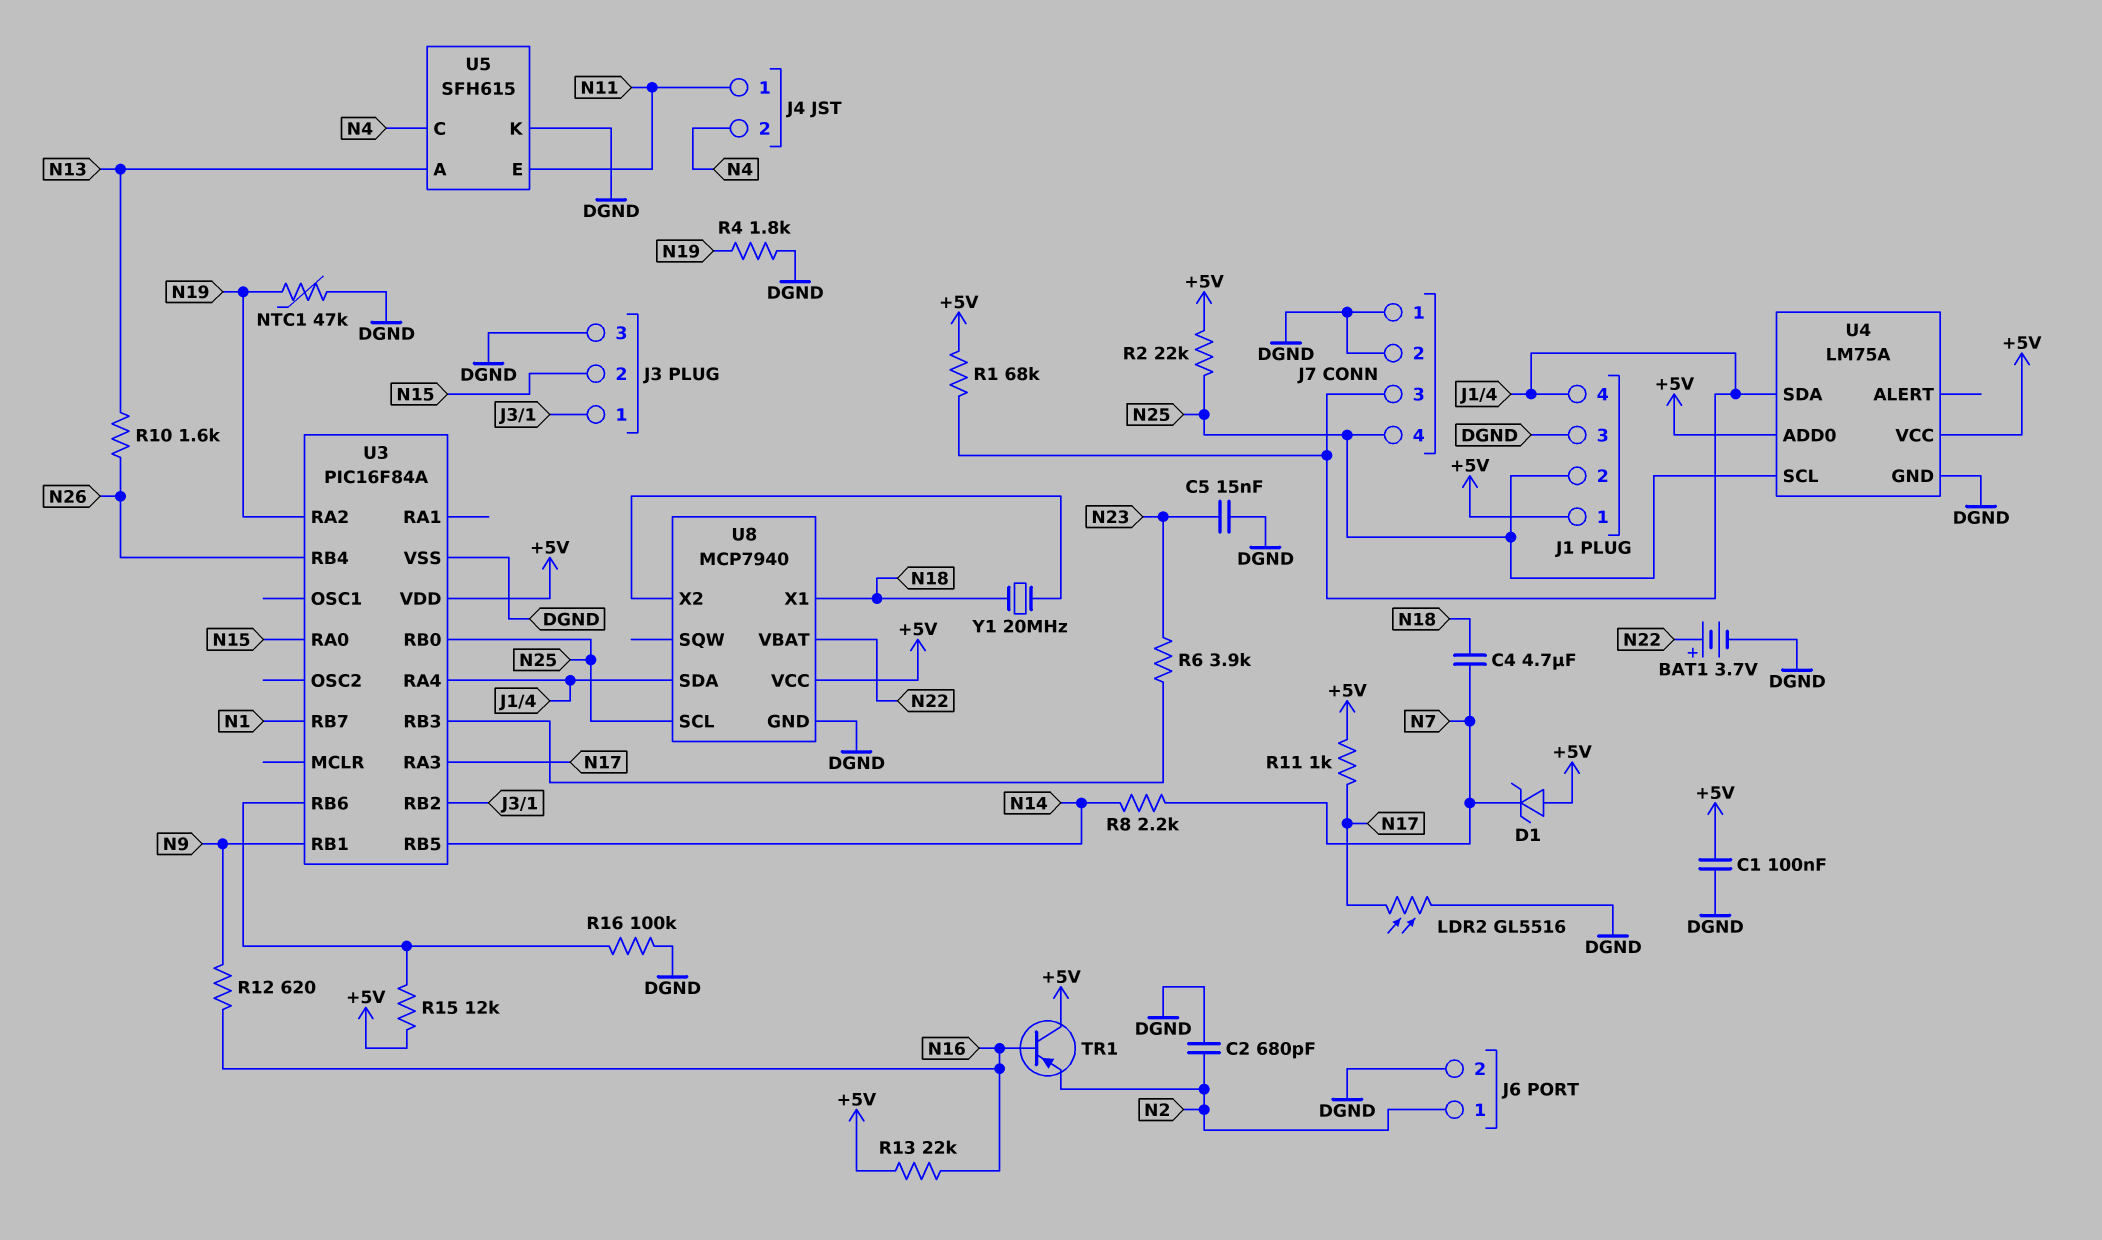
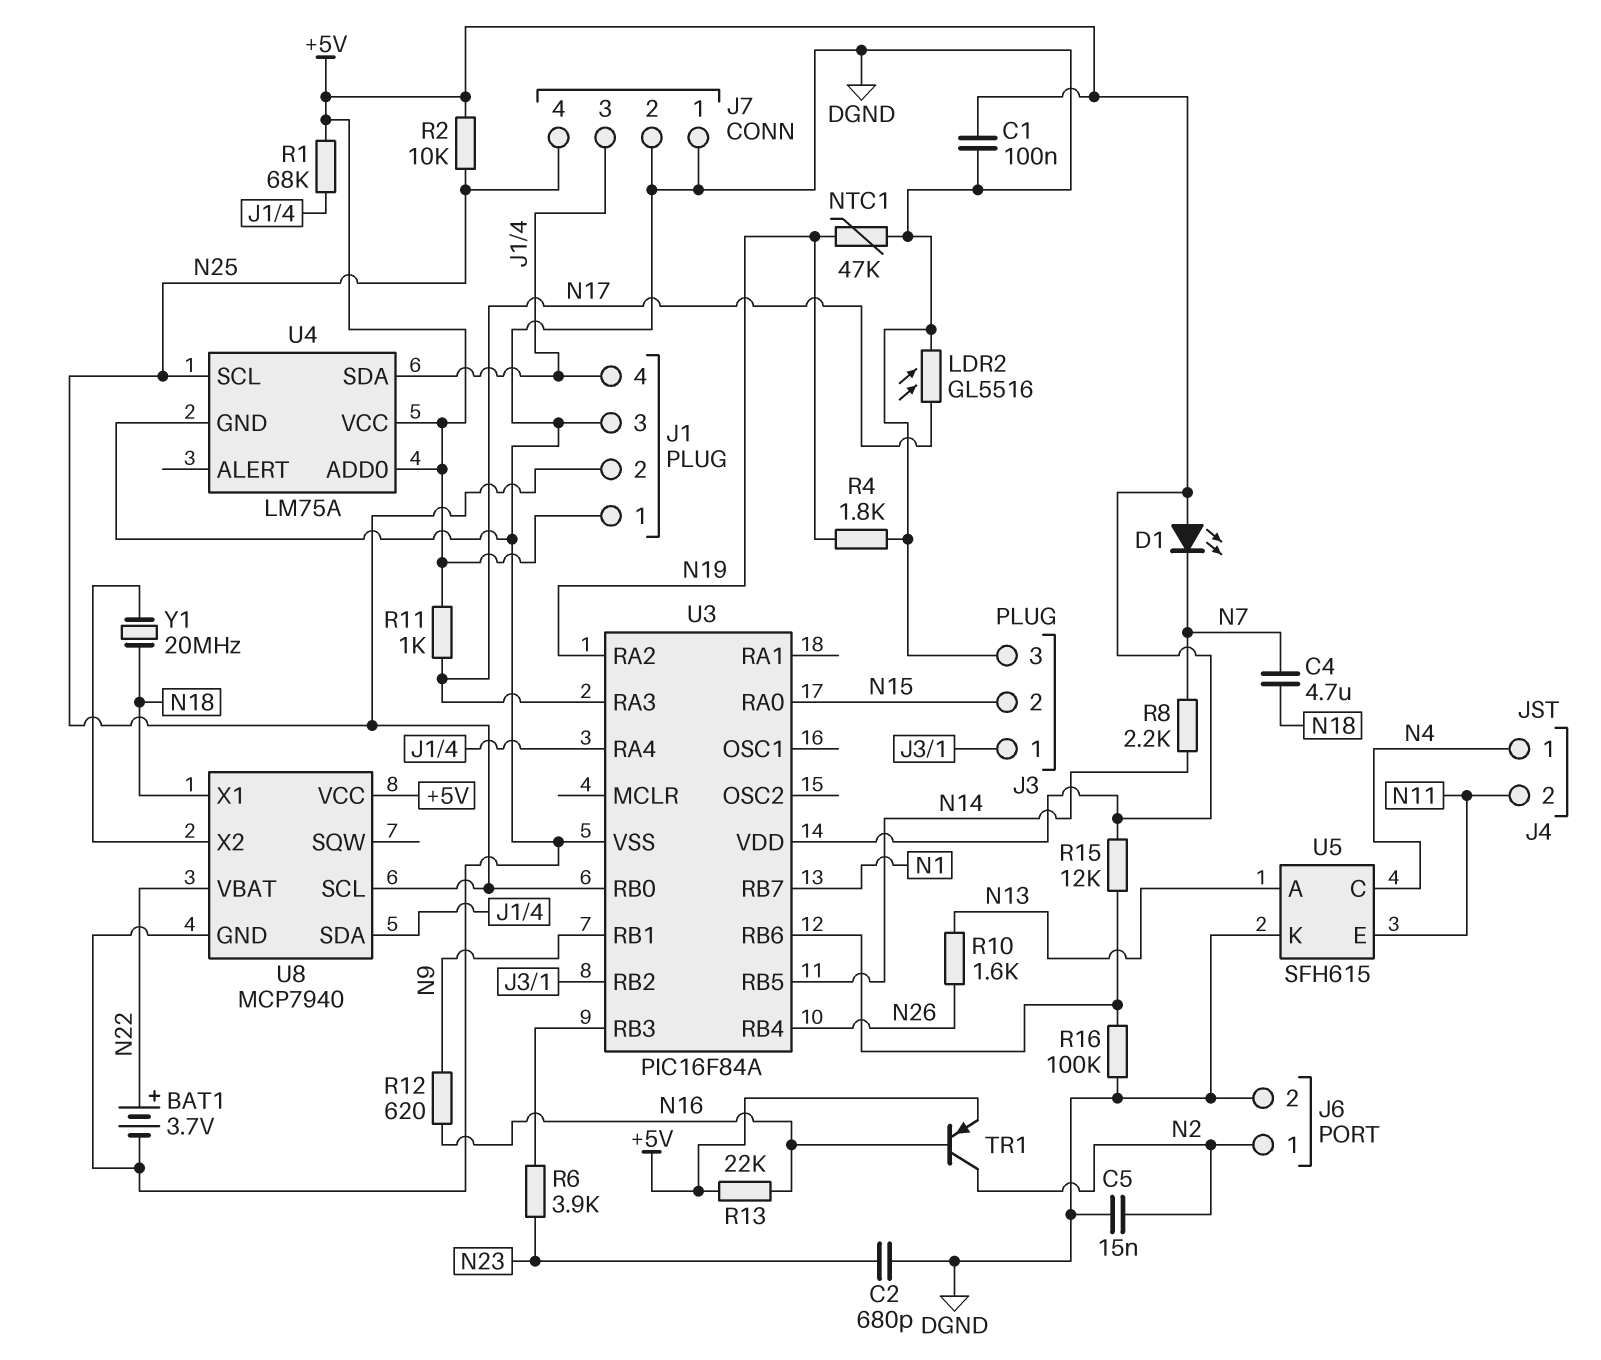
C2: 680pF (DGND, N2) -> 680pF (DGND, N23)
C5: 15nF (DGND, N23) -> 15nF (DGND, N2)
D1: zener (A +5V, K N7) -> LED (A +5V, K N7)
J4 pin 1: N11 -> N4
J4 pin 2: N4 -> N11
R2: 22k (+5V, N25) -> 10k (+5V, N25)
TR1: PNP (B N16, C +5V, E N2) -> PNP (B N16, C N2, E +5V)

